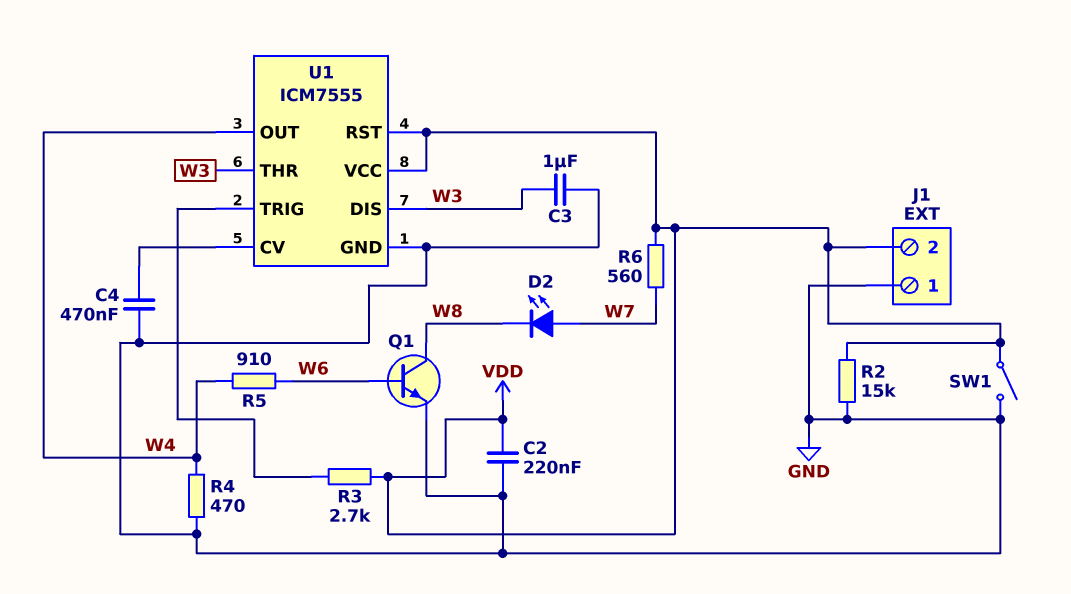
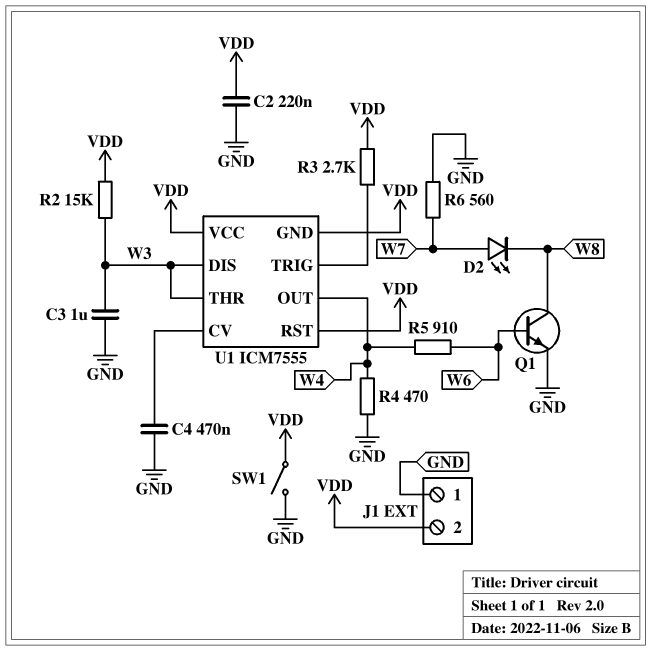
R2: 15k (GND, VDD) -> 15k (VDD, W3)
R6: 560 (VDD, W7) -> 560 (GND, W7)
U1 pin GND: GND -> VDD

